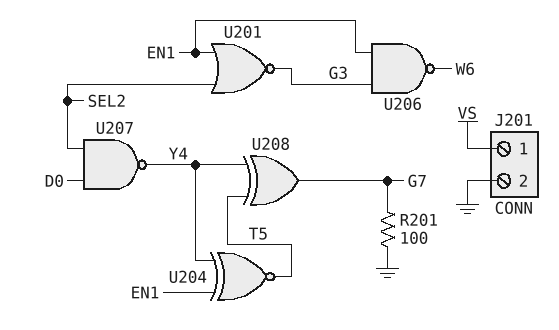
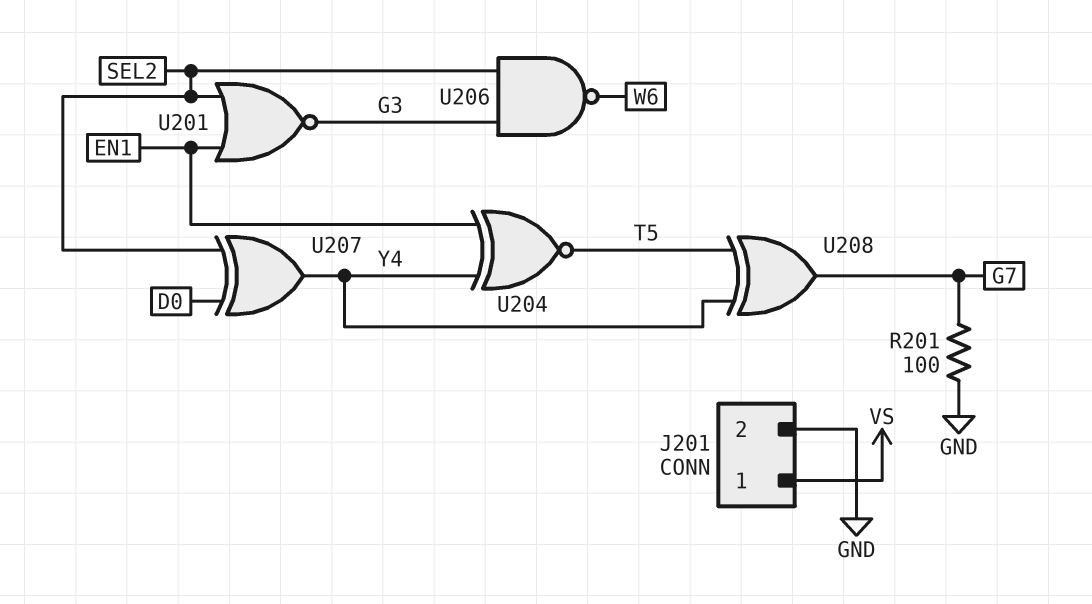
U206: NAND (in EN1, in G3, out W6) -> NAND (in G3, in SEL2, out W6)
U207: NAND (in D0, in SEL2, out Y4) -> XOR (in D0, in SEL2, out Y4)

